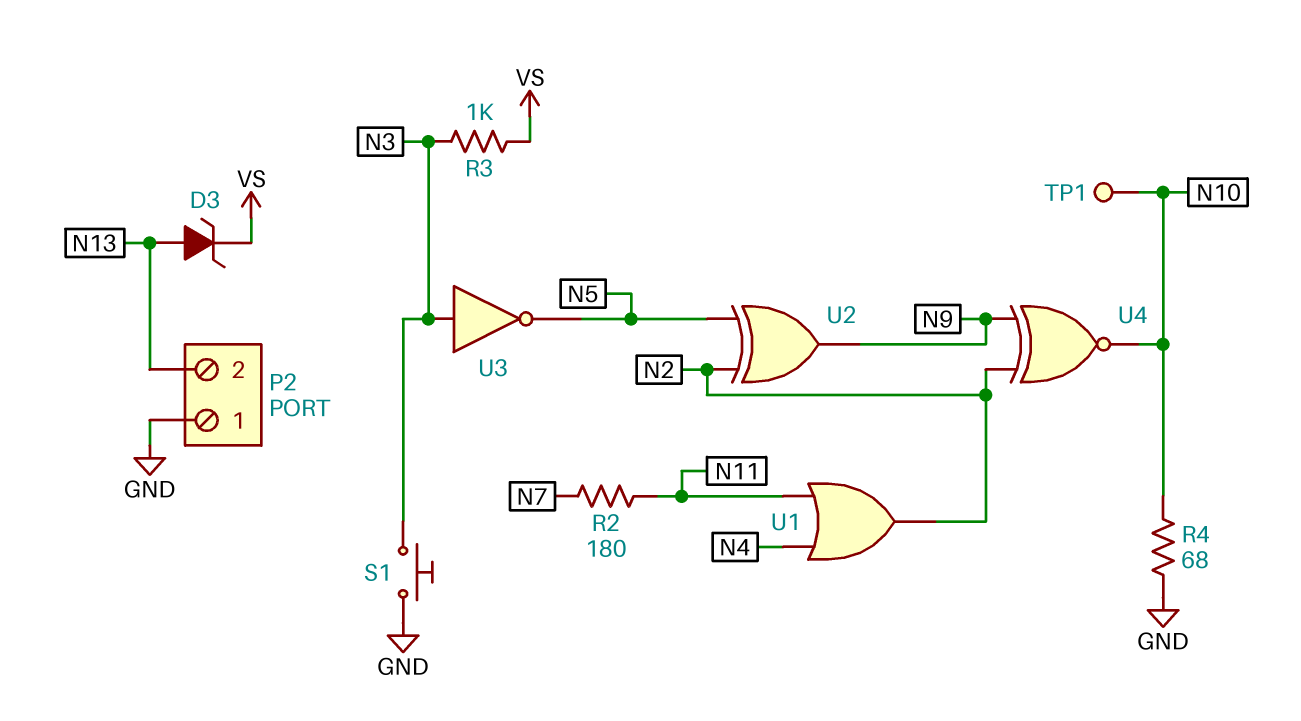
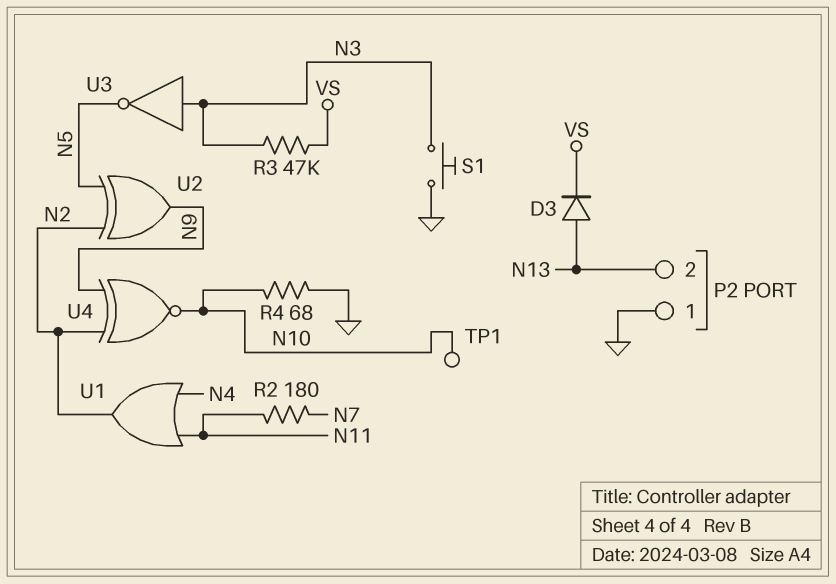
D3: zener (A N13, K VS) -> diode (A N13, K VS)
R3: 1k (N3, VS) -> 47k (N3, VS)

